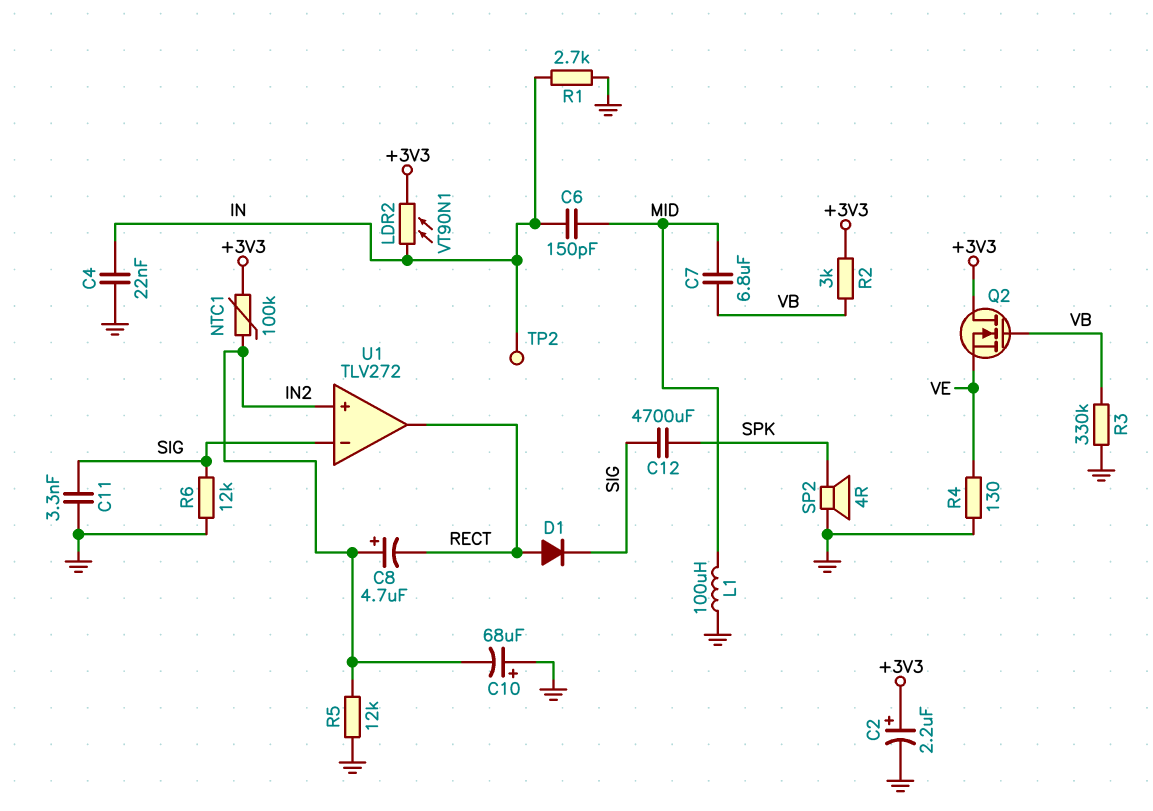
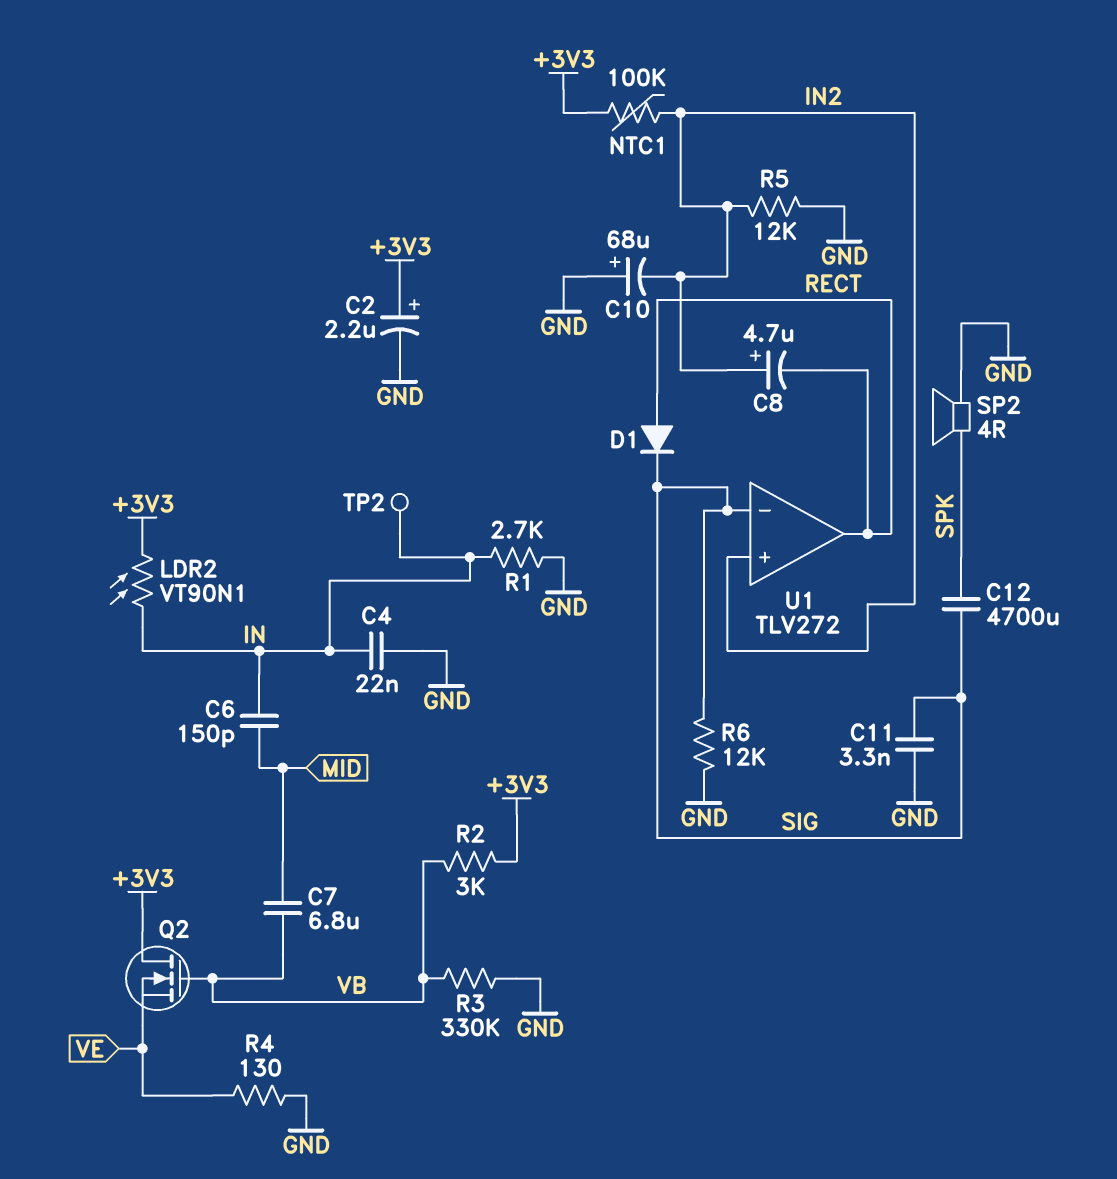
L1: 100uH (GND, MID) -> none

